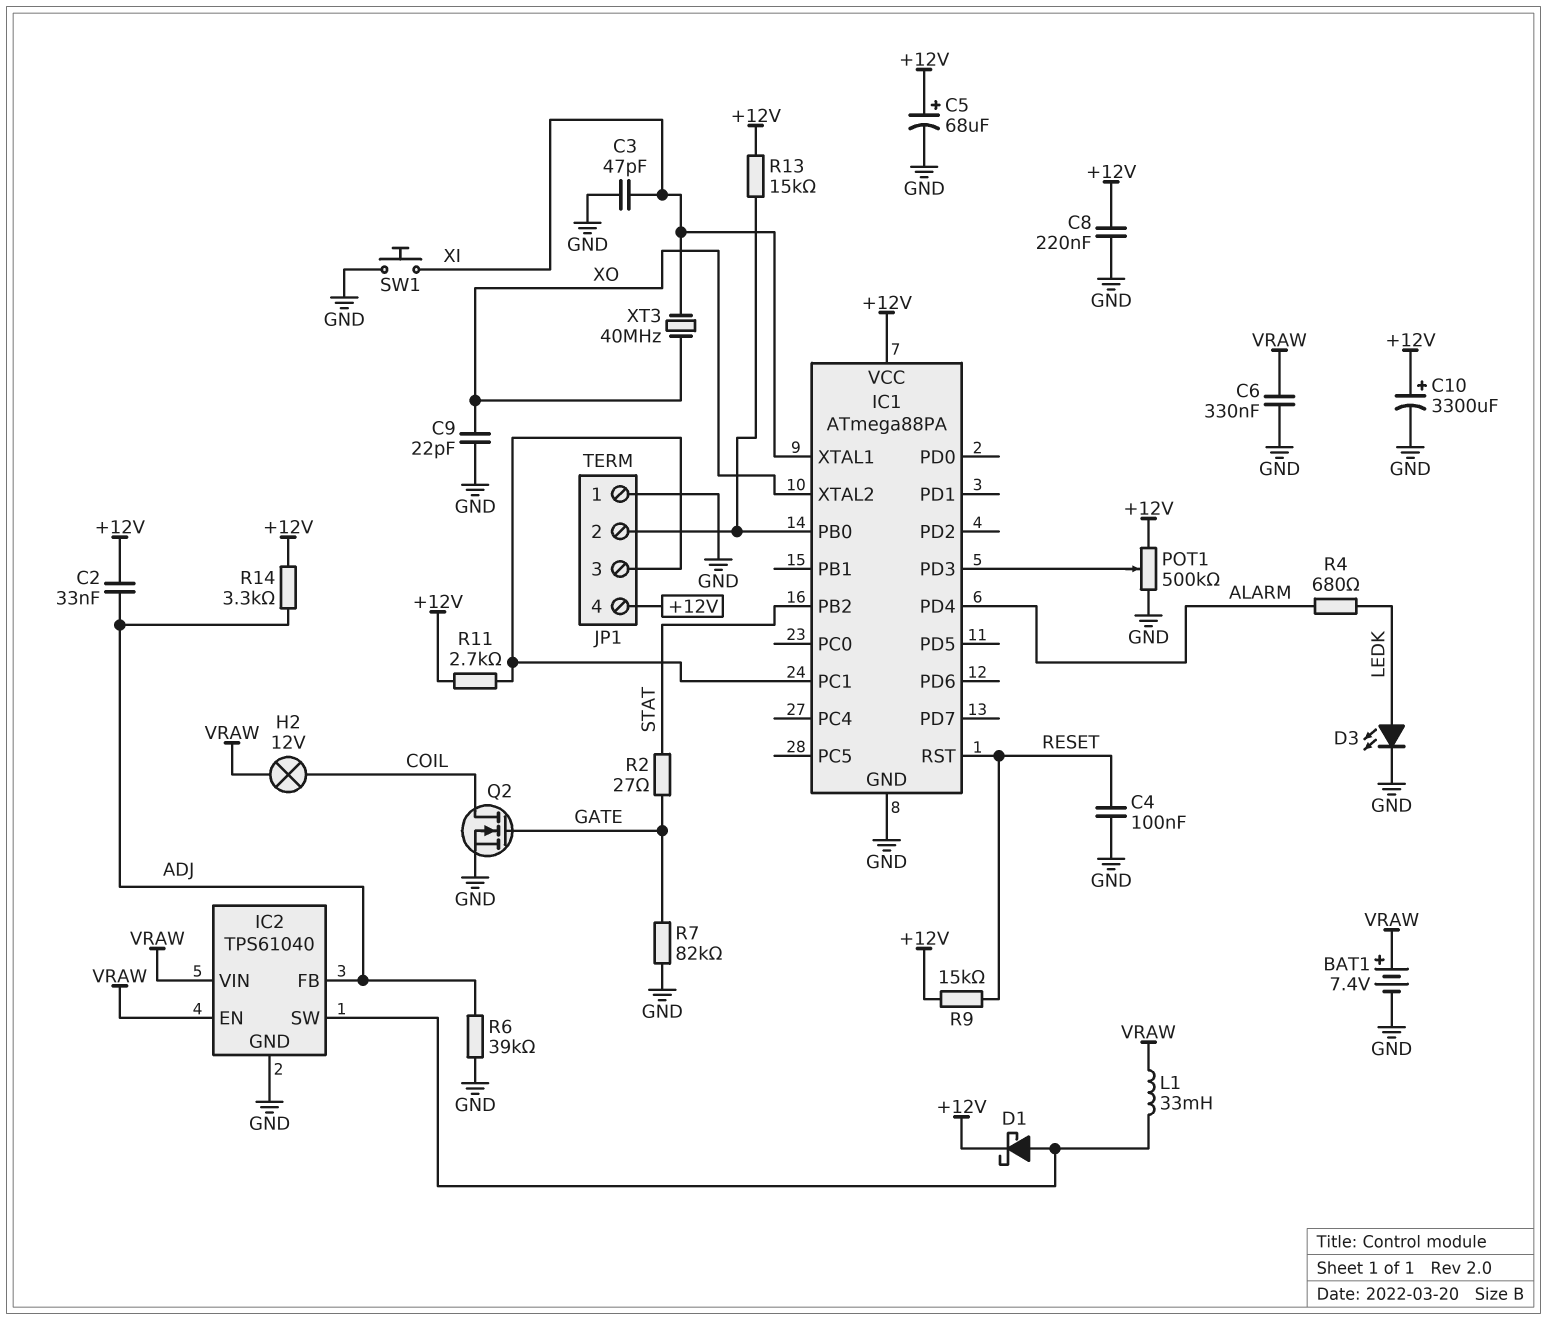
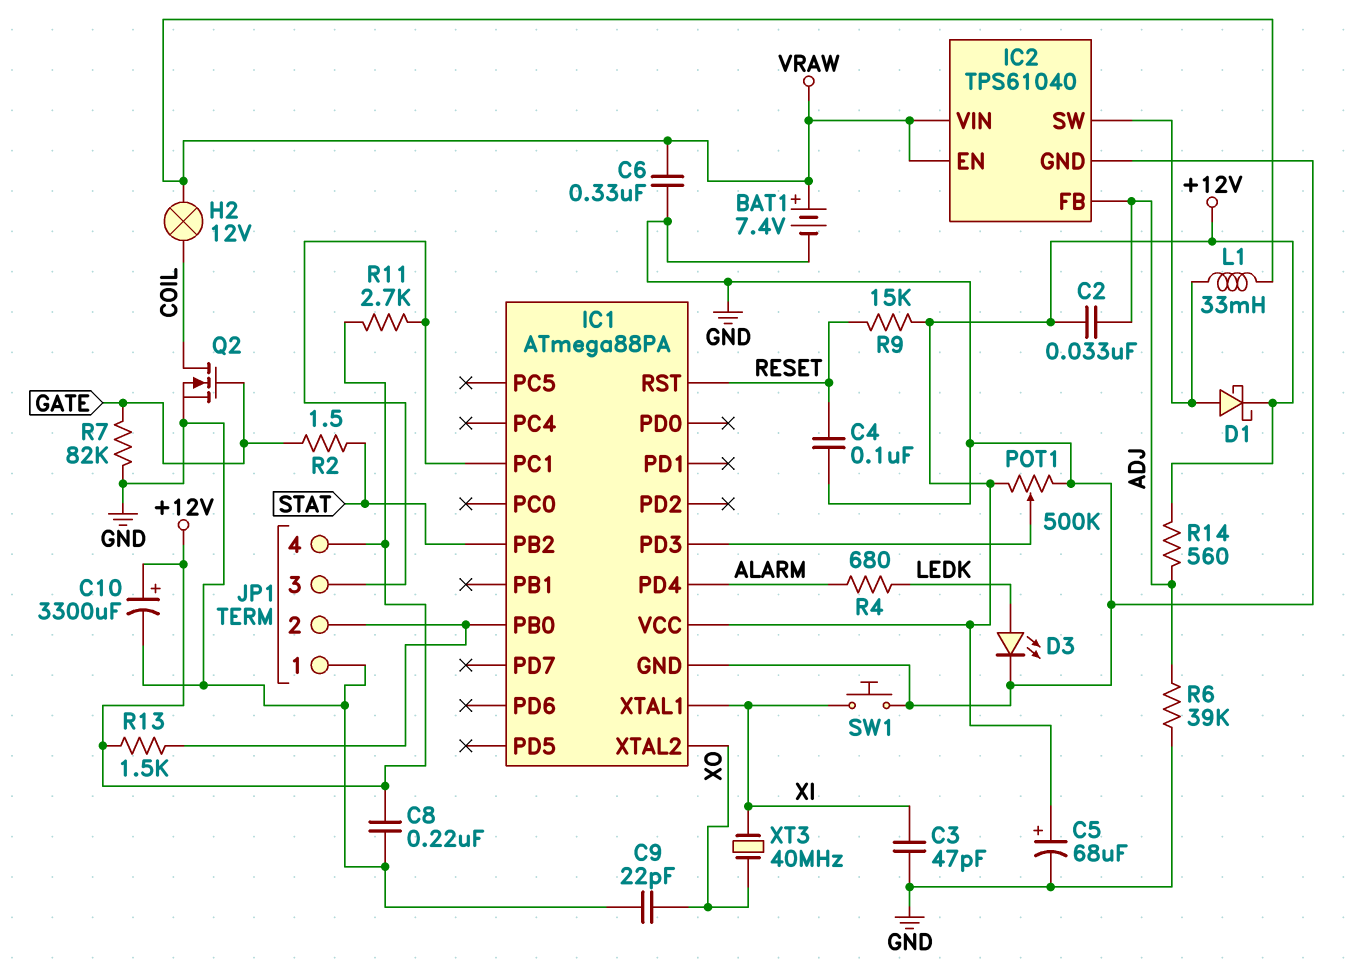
R2: 27 (GATE, STAT) -> 1.5 (GATE, STAT)
R13: 15k (+12V, IC1/PB0) -> 1.5k (+12V, IC1/PB0)
R14: 3.3k (+12V, ADJ) -> 560 (+12V, ADJ)

